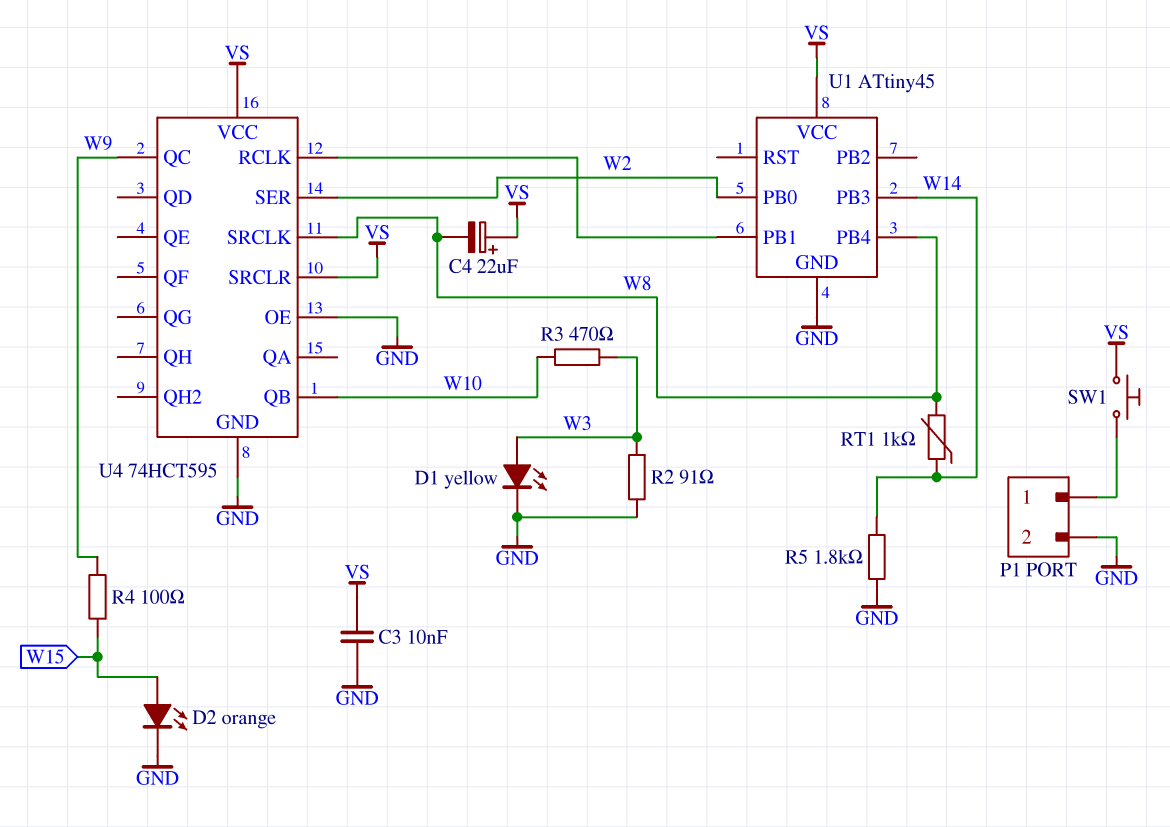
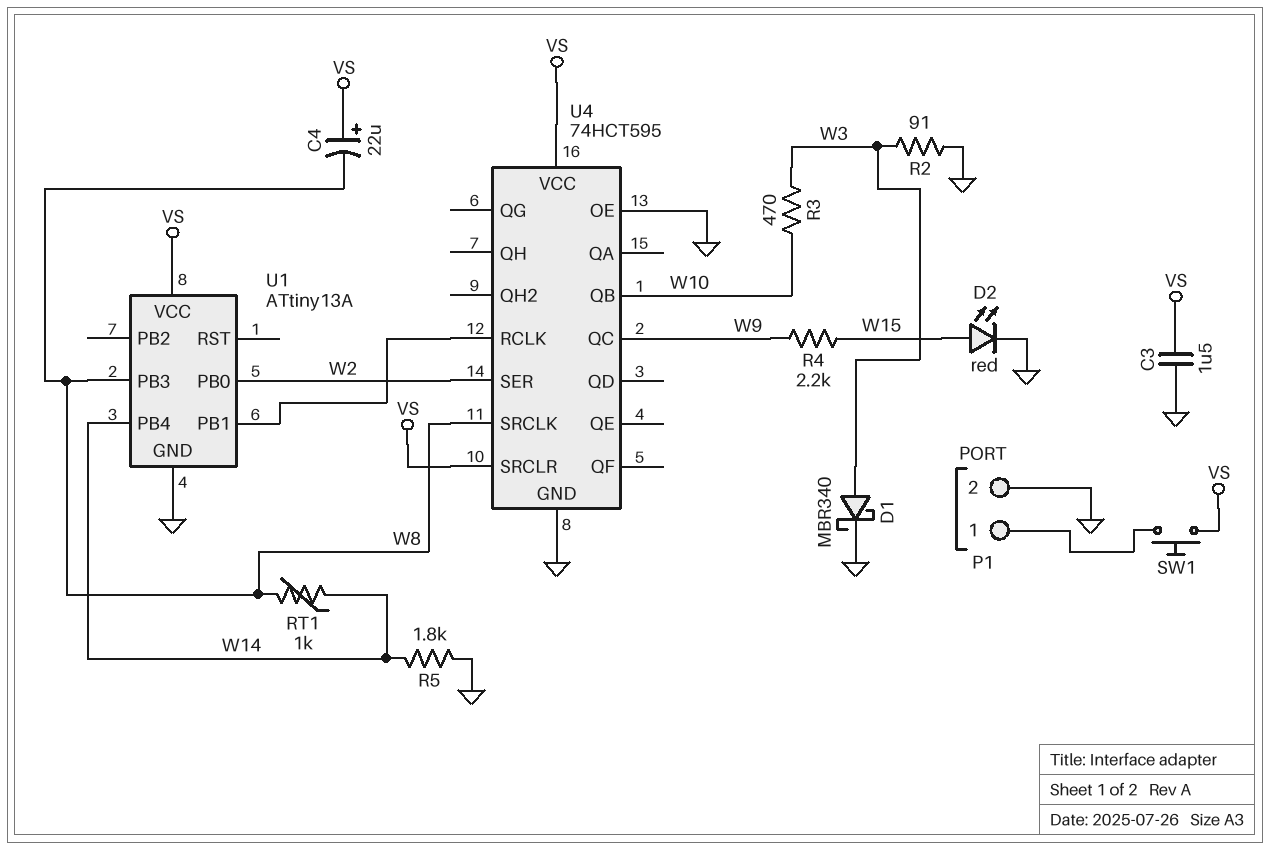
C3: 10nF (GND, VS) -> 1.5uF (GND, VS)
D1: LED yellow (A W3, K GND) -> schottky MBR340 (A W3, K GND)
D2: LED orange (A W15, K GND) -> LED red (A W15, K GND)
R4: 100 (W9, W15) -> 2.2k (W9, W15)
U1: ATtiny45 -> ATtiny13A
U1 pin PB3: W14 -> W8
U1 pin PB4: W8 -> W14

